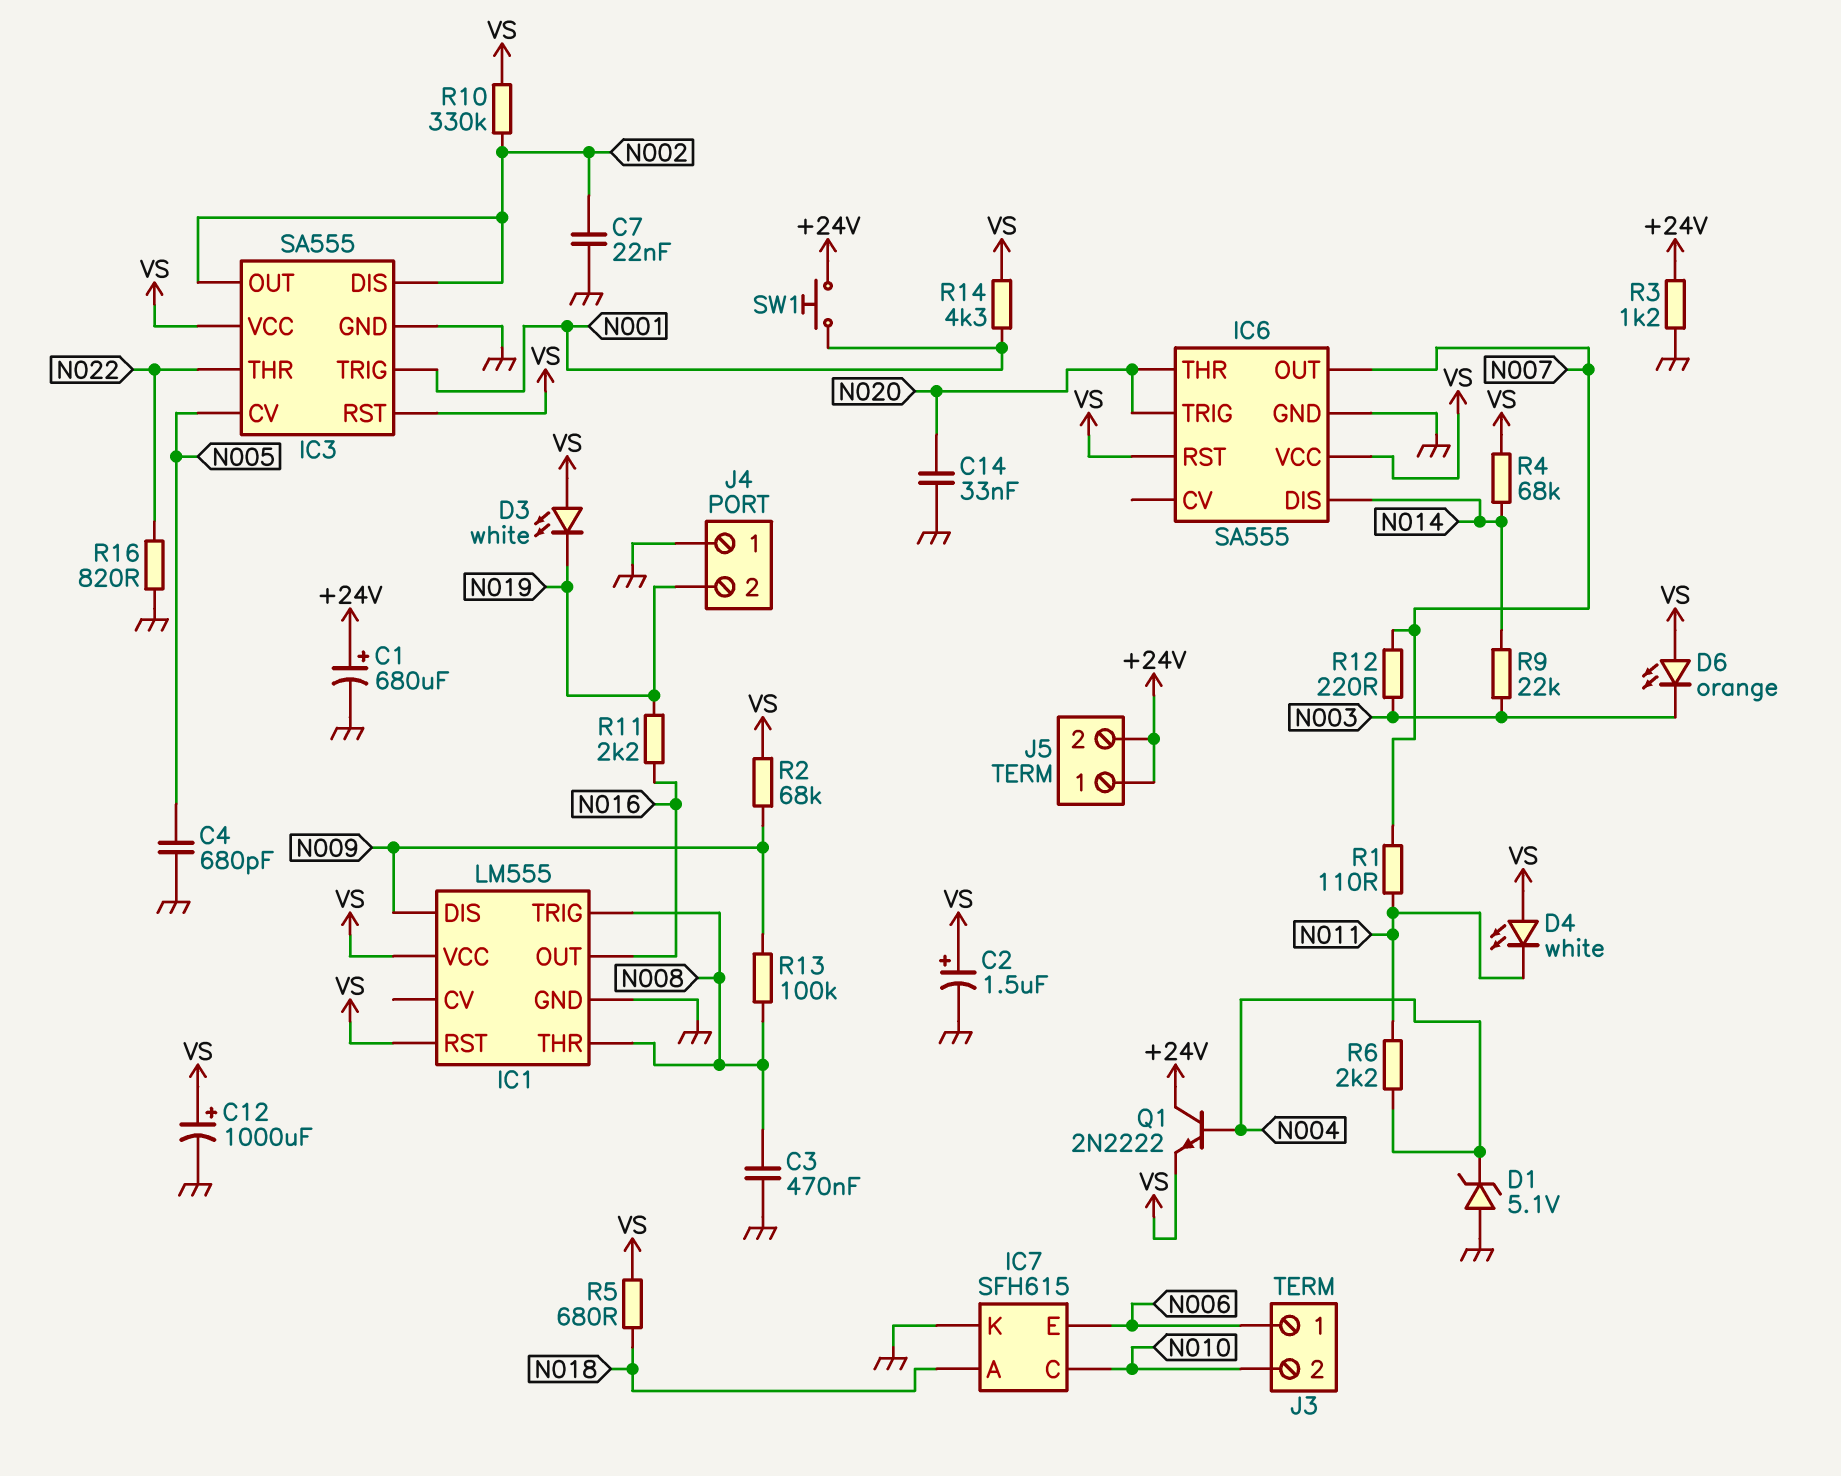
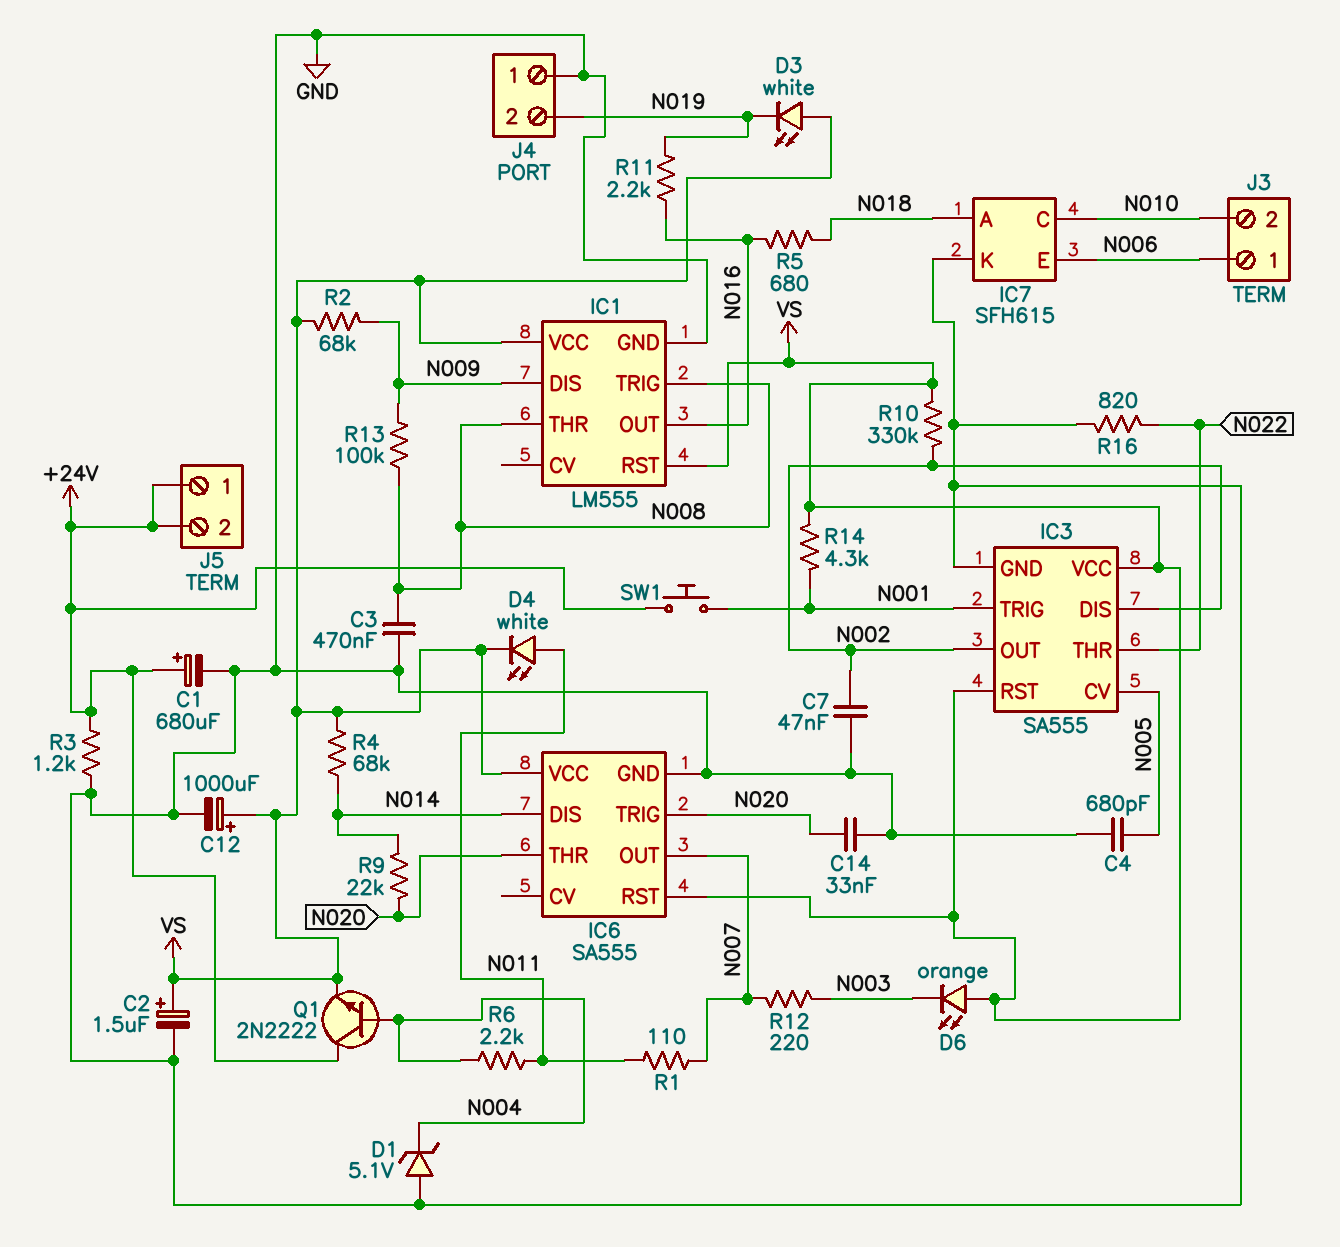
C7: 22nF (GND, N002) -> 47nF (GND, N002)
D4: LED white (A VS, K N011) -> LED white (A N011, K VS)
R5: 680 (N018, VS) -> 680 (N016, N018)
R9: 22k (N003, N014) -> 22k (N014, N020)

